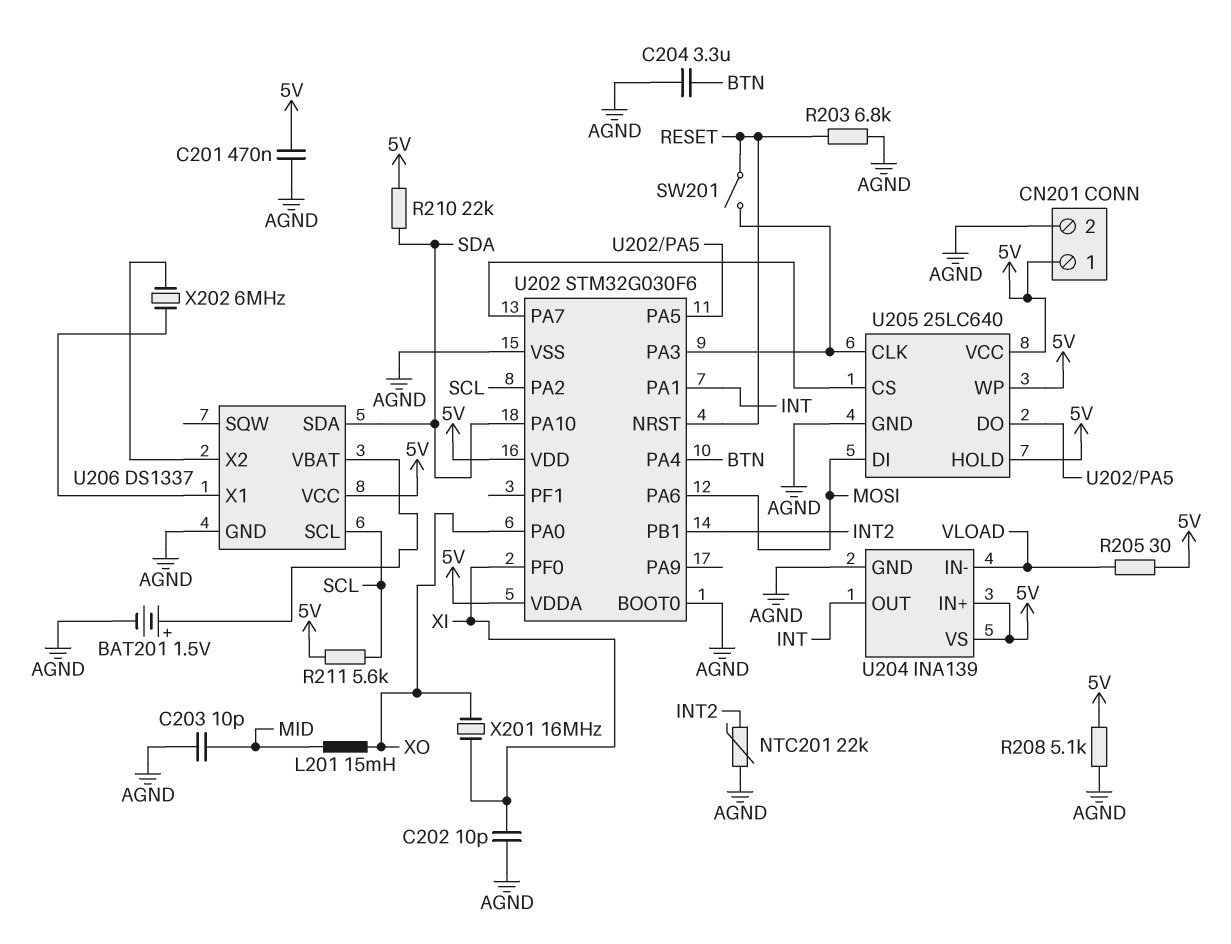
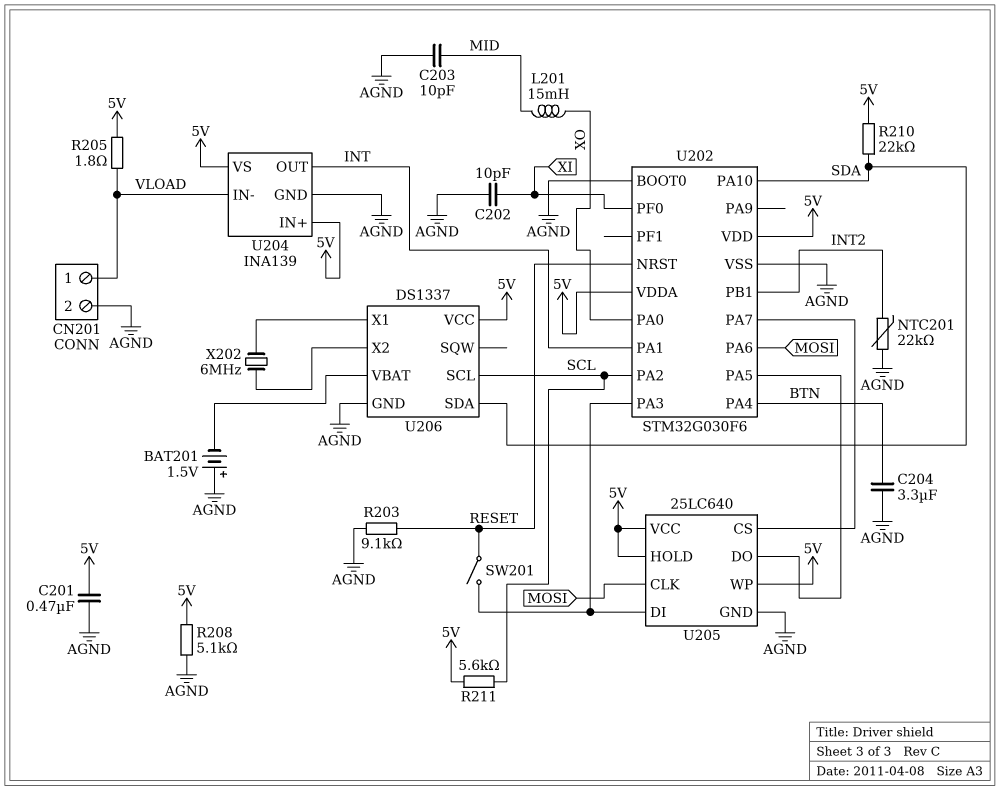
BAT201: 1.5V (plus U206/VBAT, minus AGND) -> 1.5V (plus AGND, minus U206/VBAT)
CN201 pin 1: 5V -> VLOAD
R203: 6.8k (AGND, RESET) -> 9.1k (AGND, RESET)
R205: 30 (5V, VLOAD) -> 1.8 (5V, VLOAD)
U205 pin CLK: U202/PA3 -> MOSI
U205 pin DI: MOSI -> U202/PA3
X201: 16MHz (XI, XO) -> none

